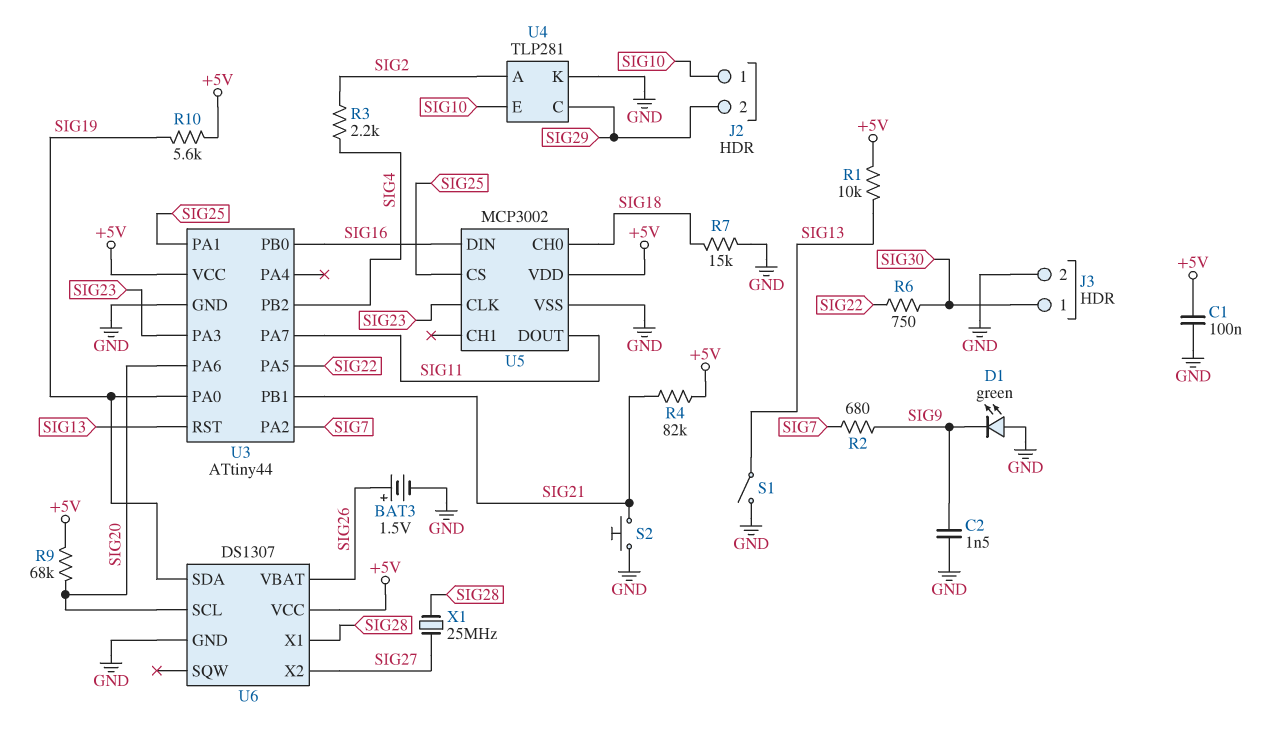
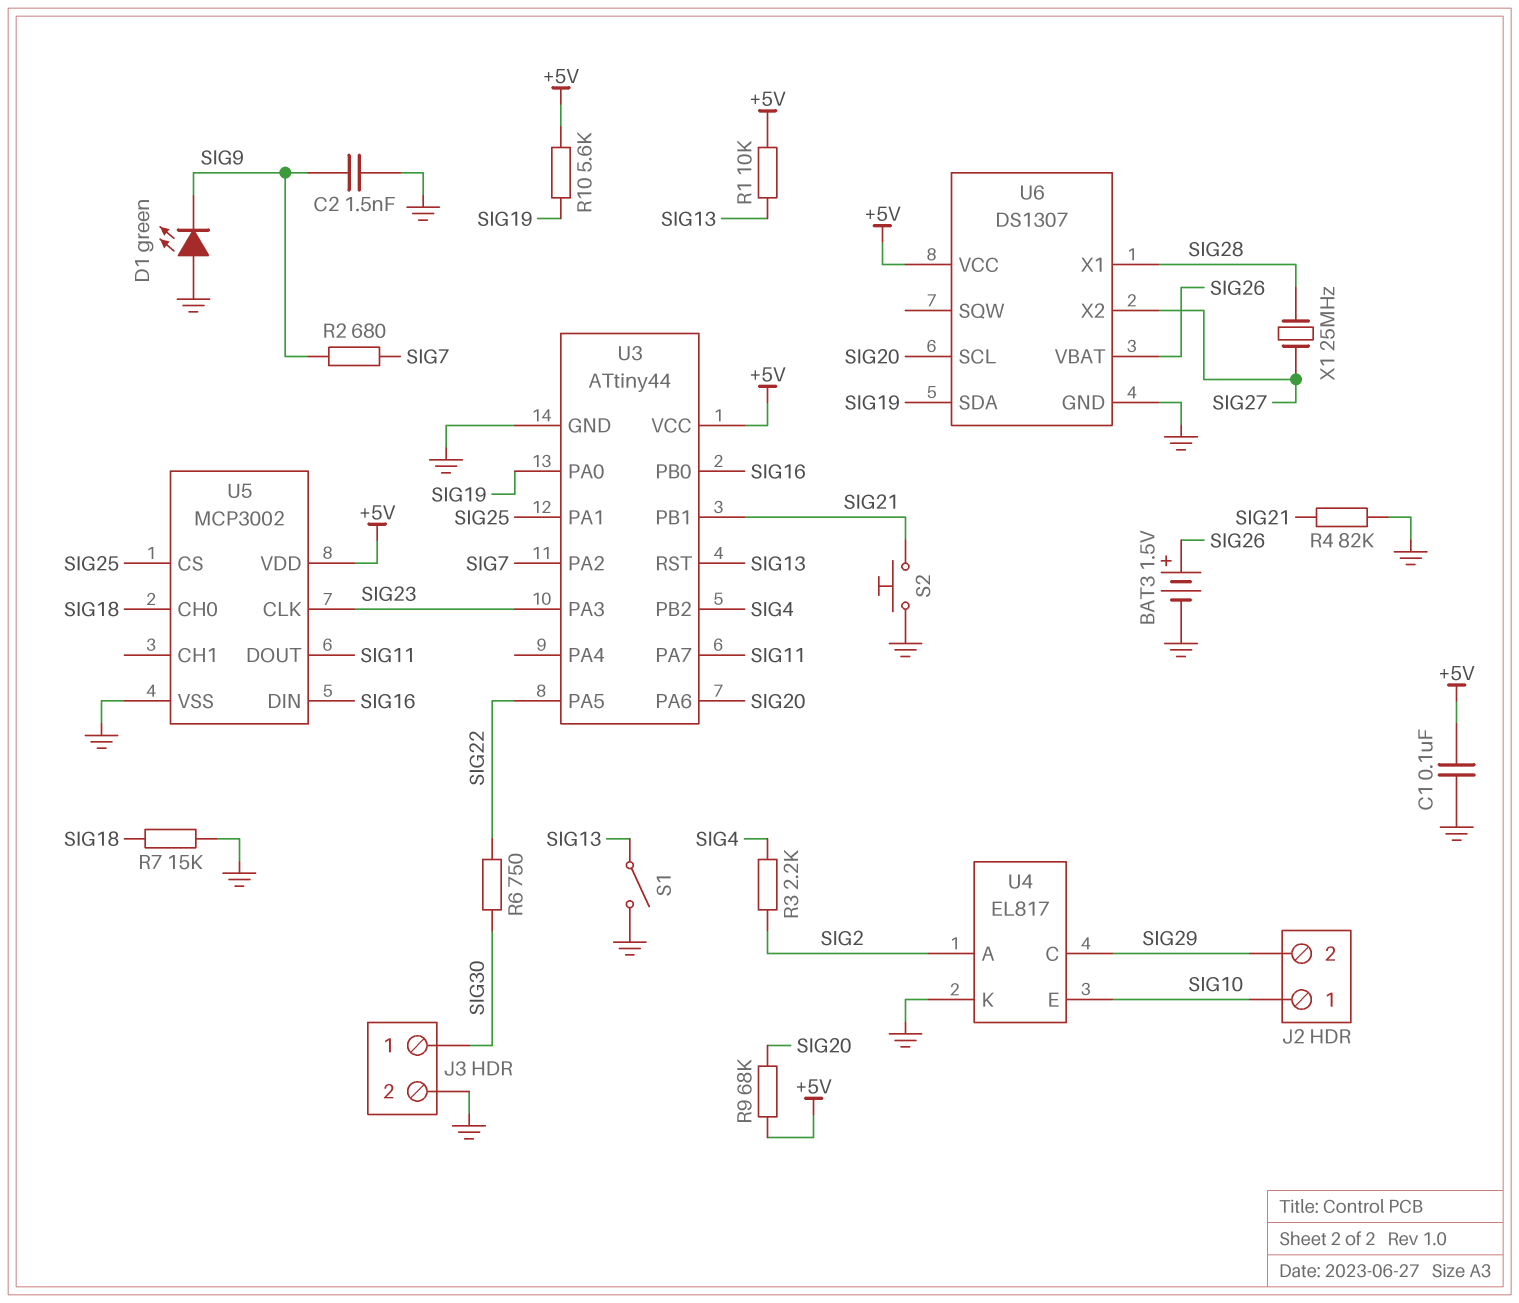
R4: 82k (+5V, SIG21) -> 82k (GND, SIG21)
U4: TLP281 -> EL817

